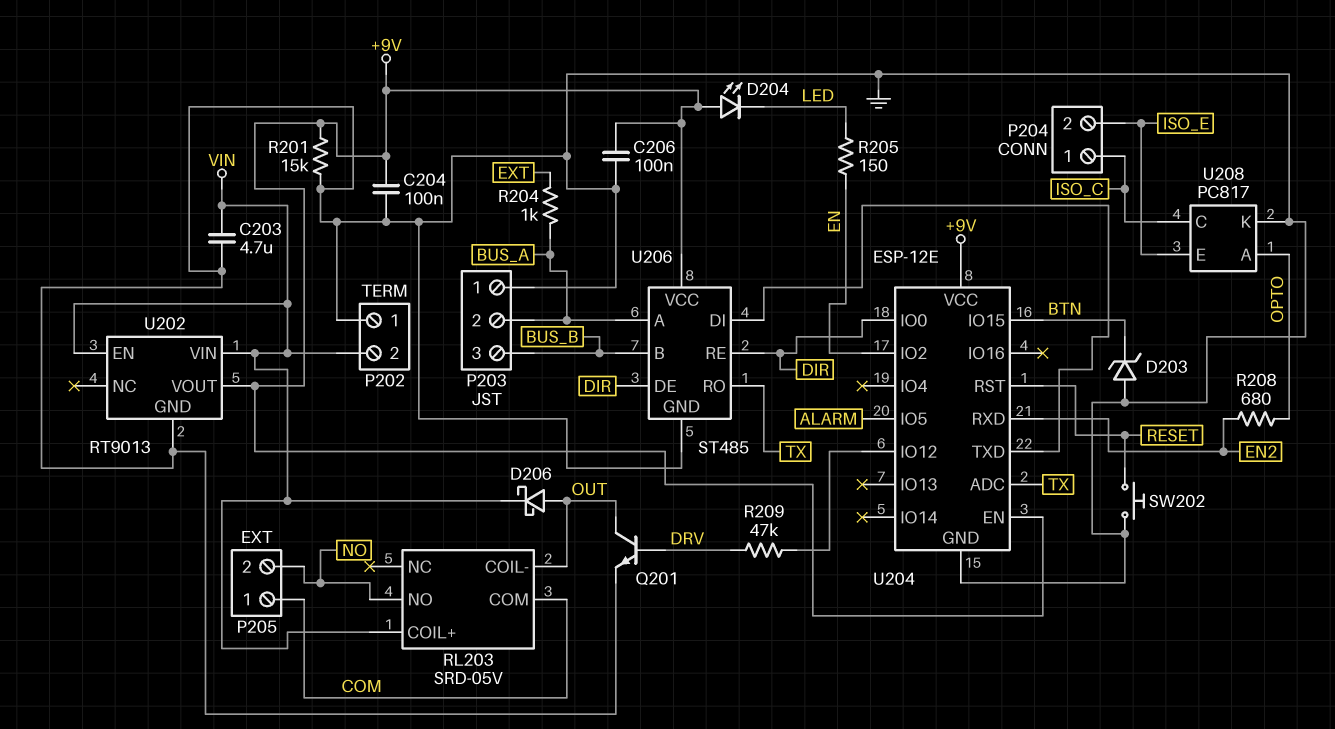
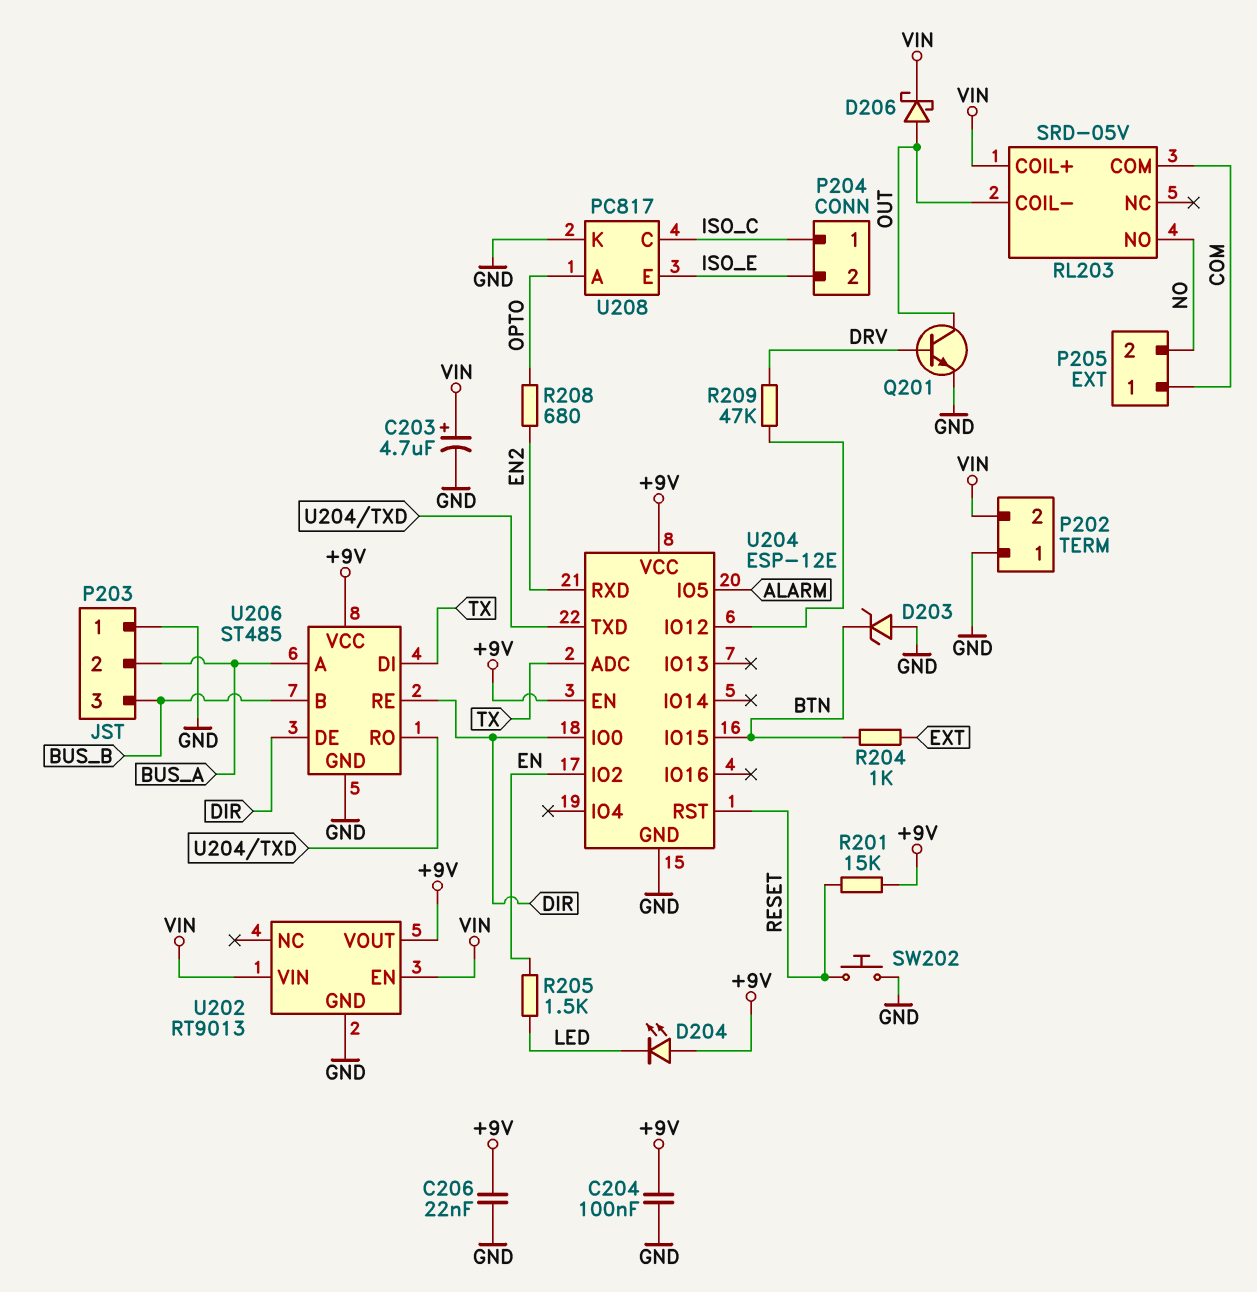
C203: 4.7uF (GND, VIN) -> 4.7uF (plus VIN, minus GND)
C206: 100nF (+9V, GND) -> 22nF (+9V, GND)
R201: 15k (+9V, GND) -> 15k (+9V, RESET)
R204: 1k (BUS_A, EXT) -> 1k (BTN, EXT)
R205: 150 (EN, LED) -> 1.5k (EN, LED)
U206 pin DI: U204/TXD -> TX
U206 pin RO: TX -> U204/TXD

